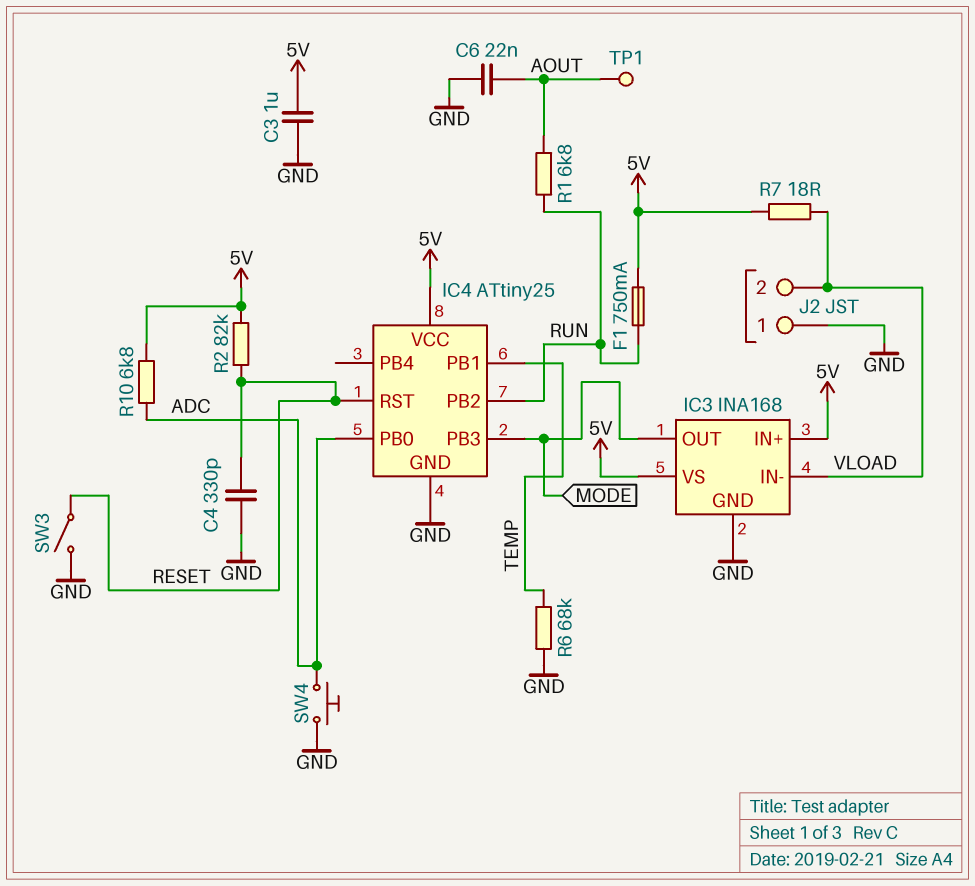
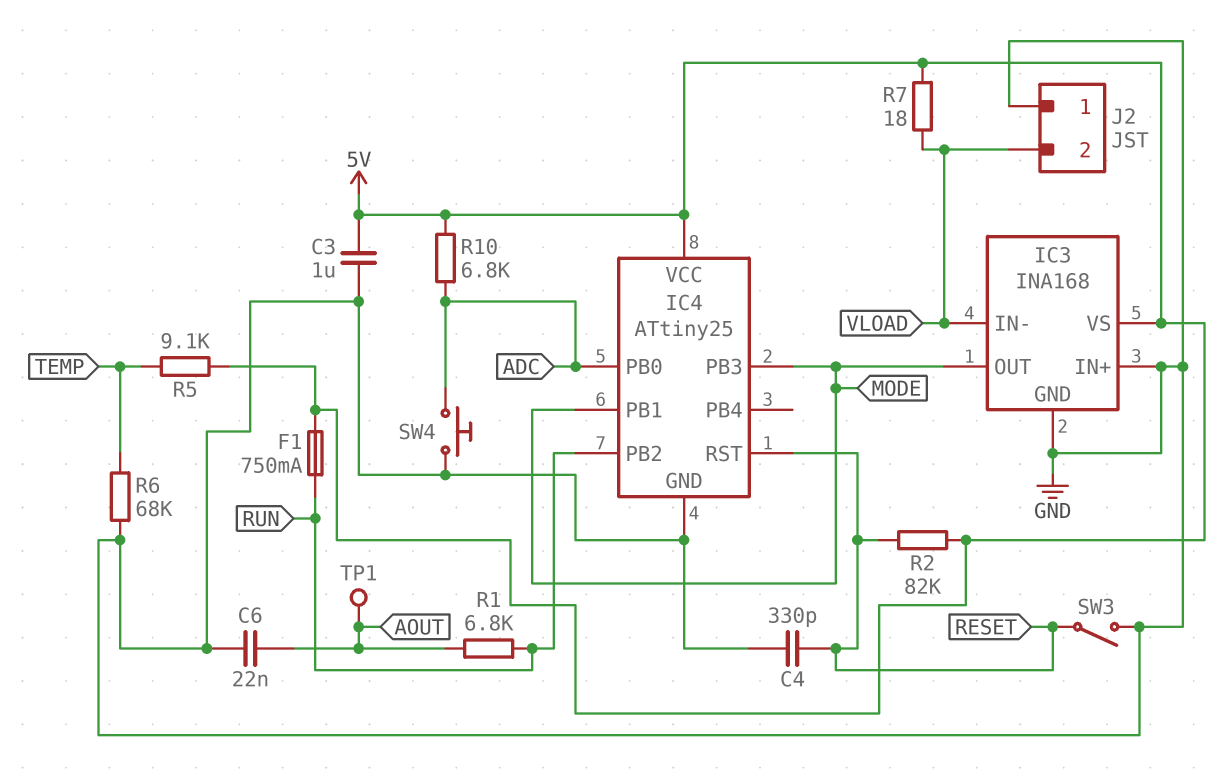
IC3 pin IN+: 5V -> GND
IC4 pin PB1: TEMP -> MODE
R5: none -> 9.1k (5V, TEMP)

